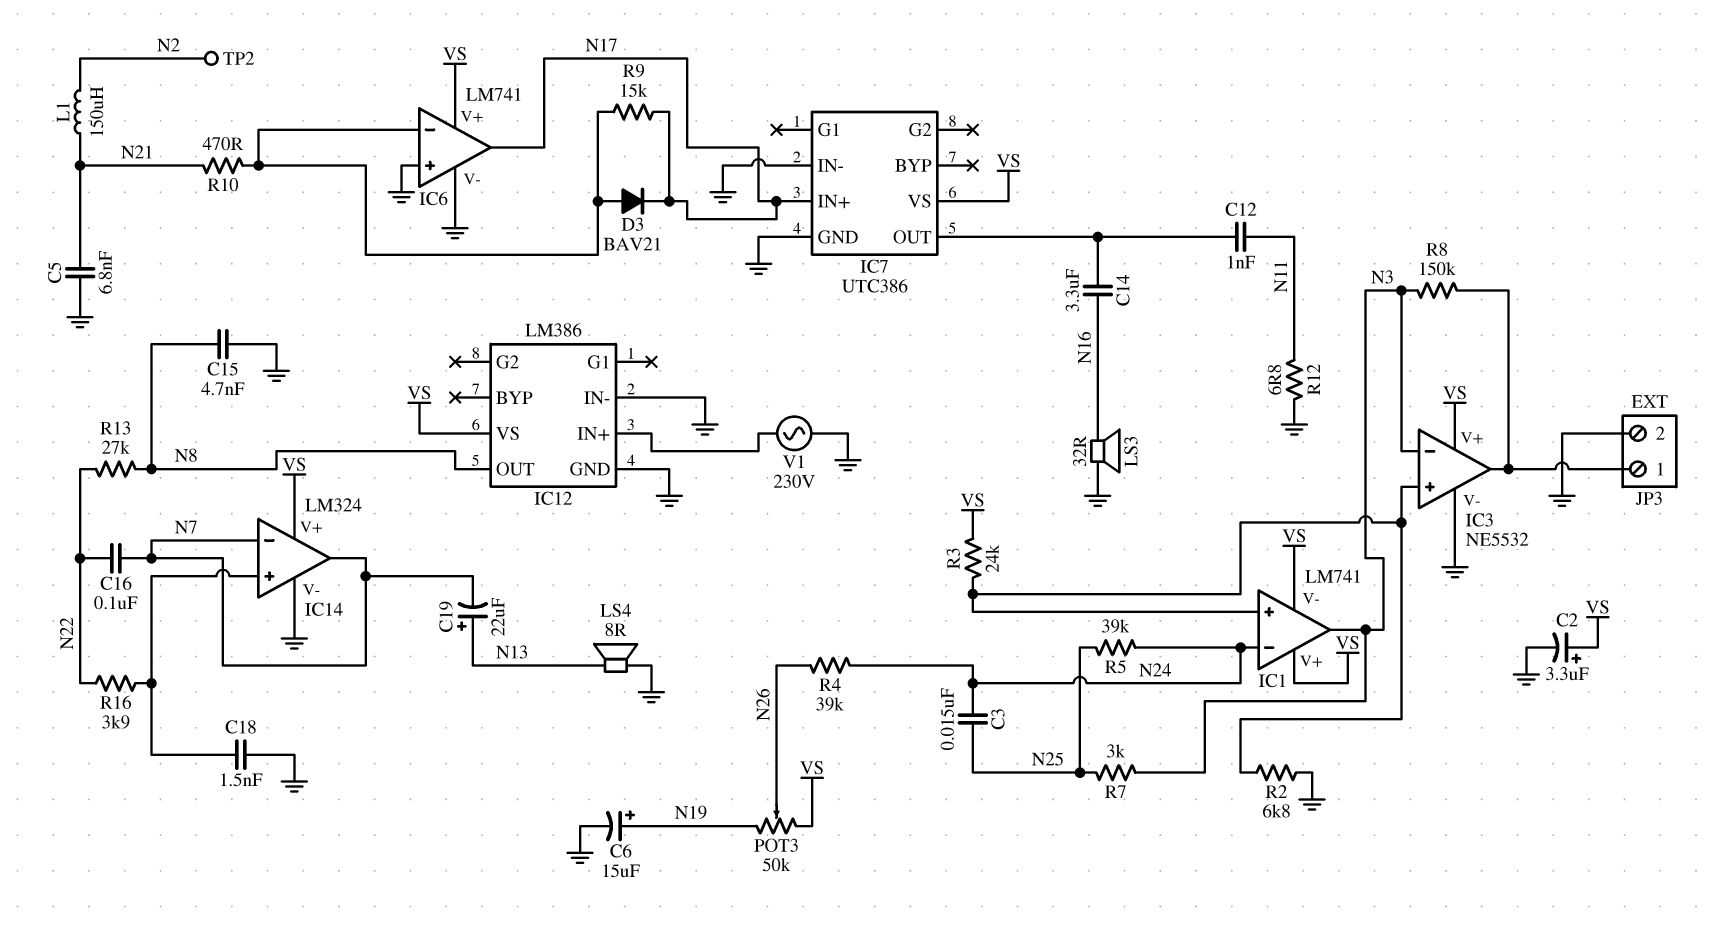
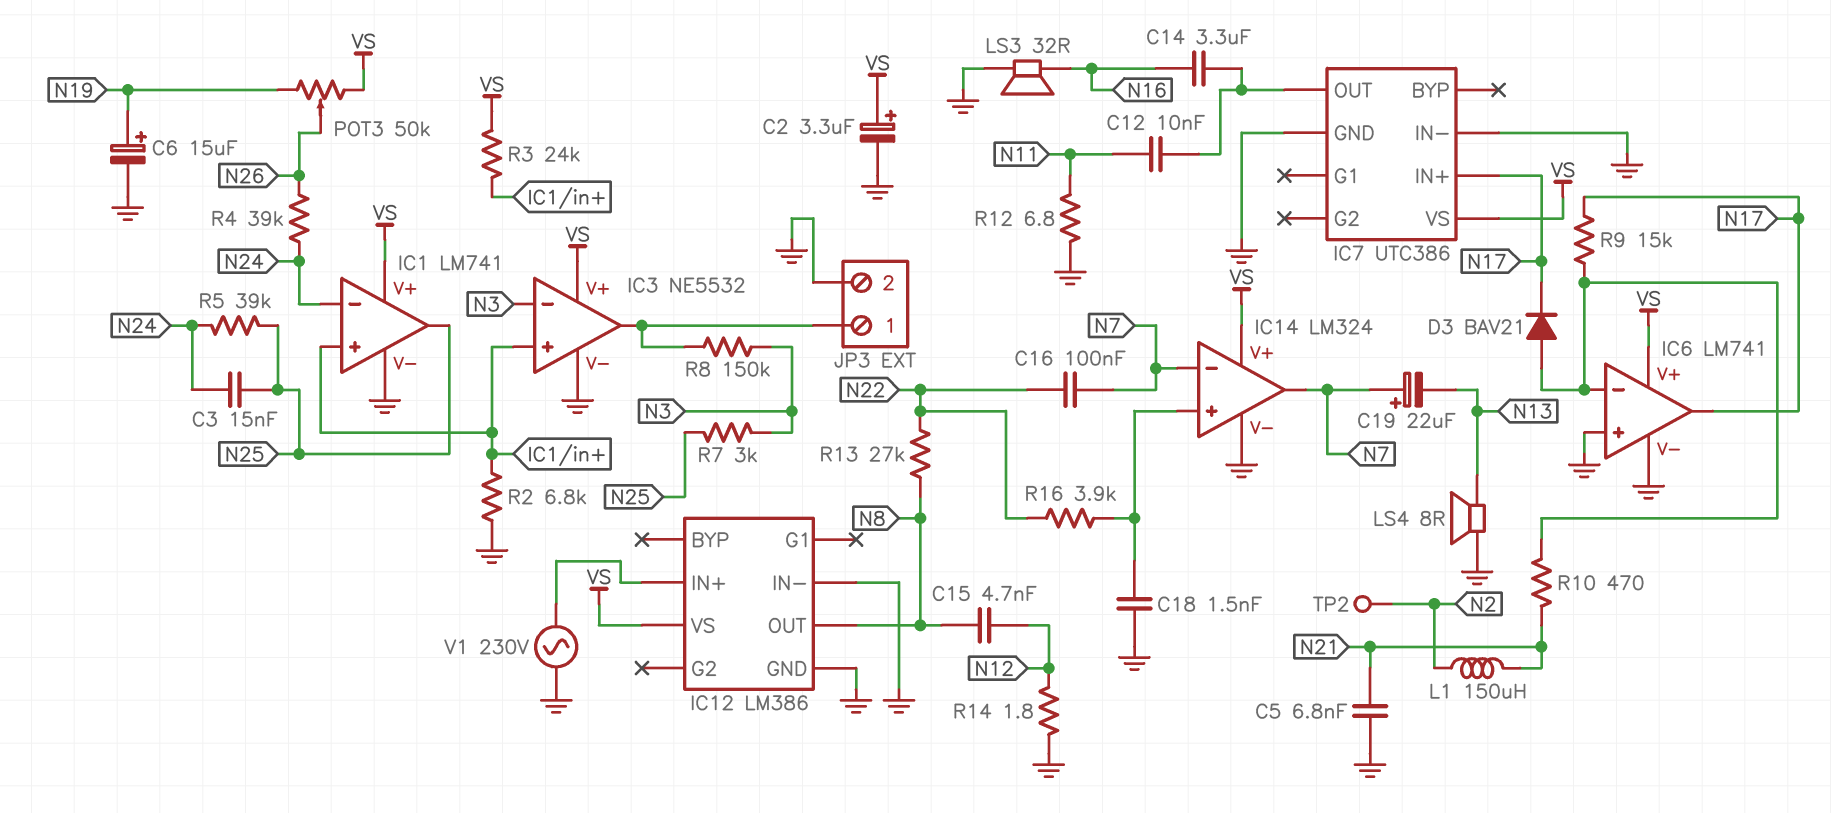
C12: 1nF (IC7/OUT, N11) -> 10nF (IC7/OUT, N11)
C15: 4.7nF (GND, N8) -> 4.7nF (N8, N12)
C19: 22uF (plus N13, minus N7) -> 22uF (plus N7, minus N13)
IC1 pin V-: VS -> GND
IC1 pin out: N3 -> N25
R14: none -> 1.8 (GND, N12)

